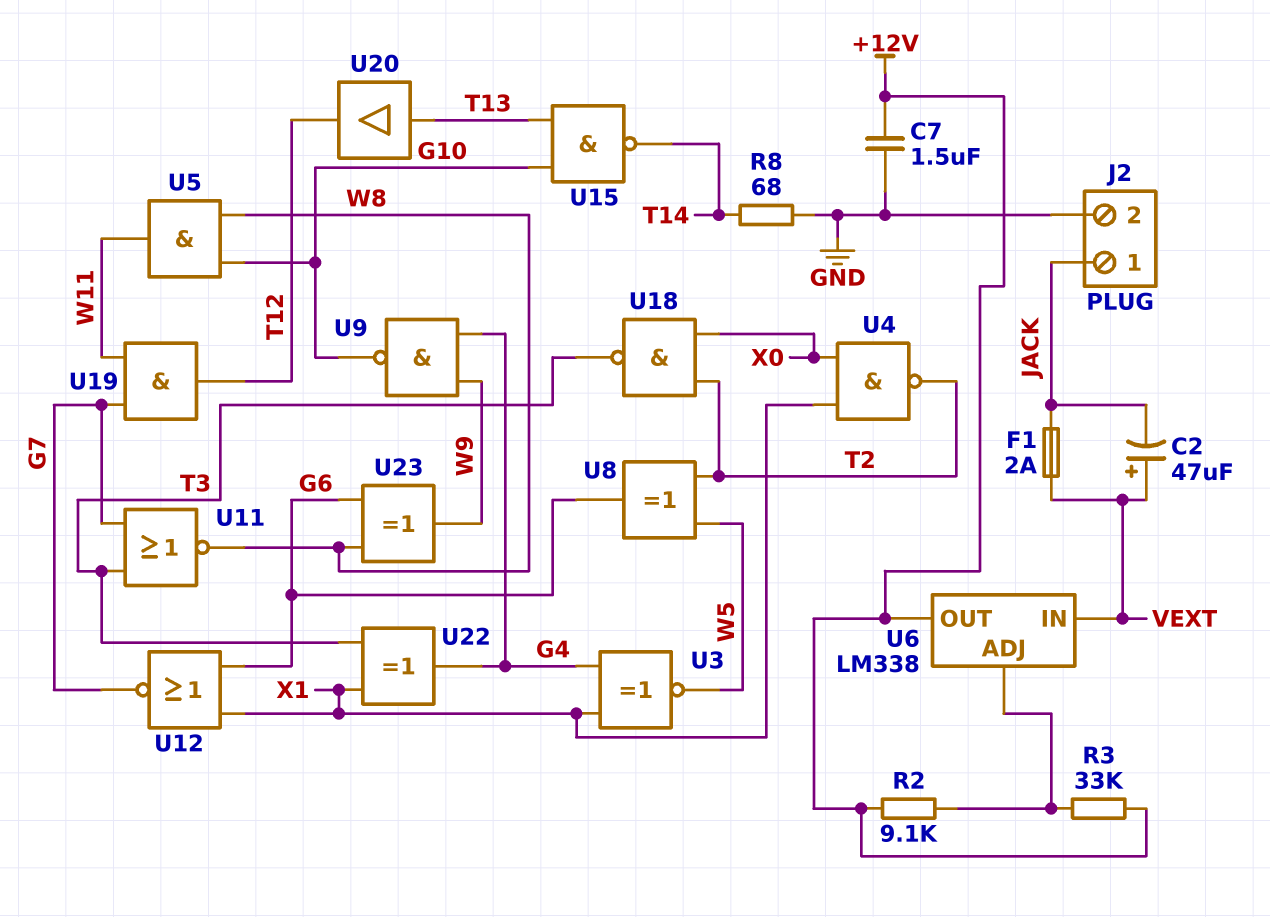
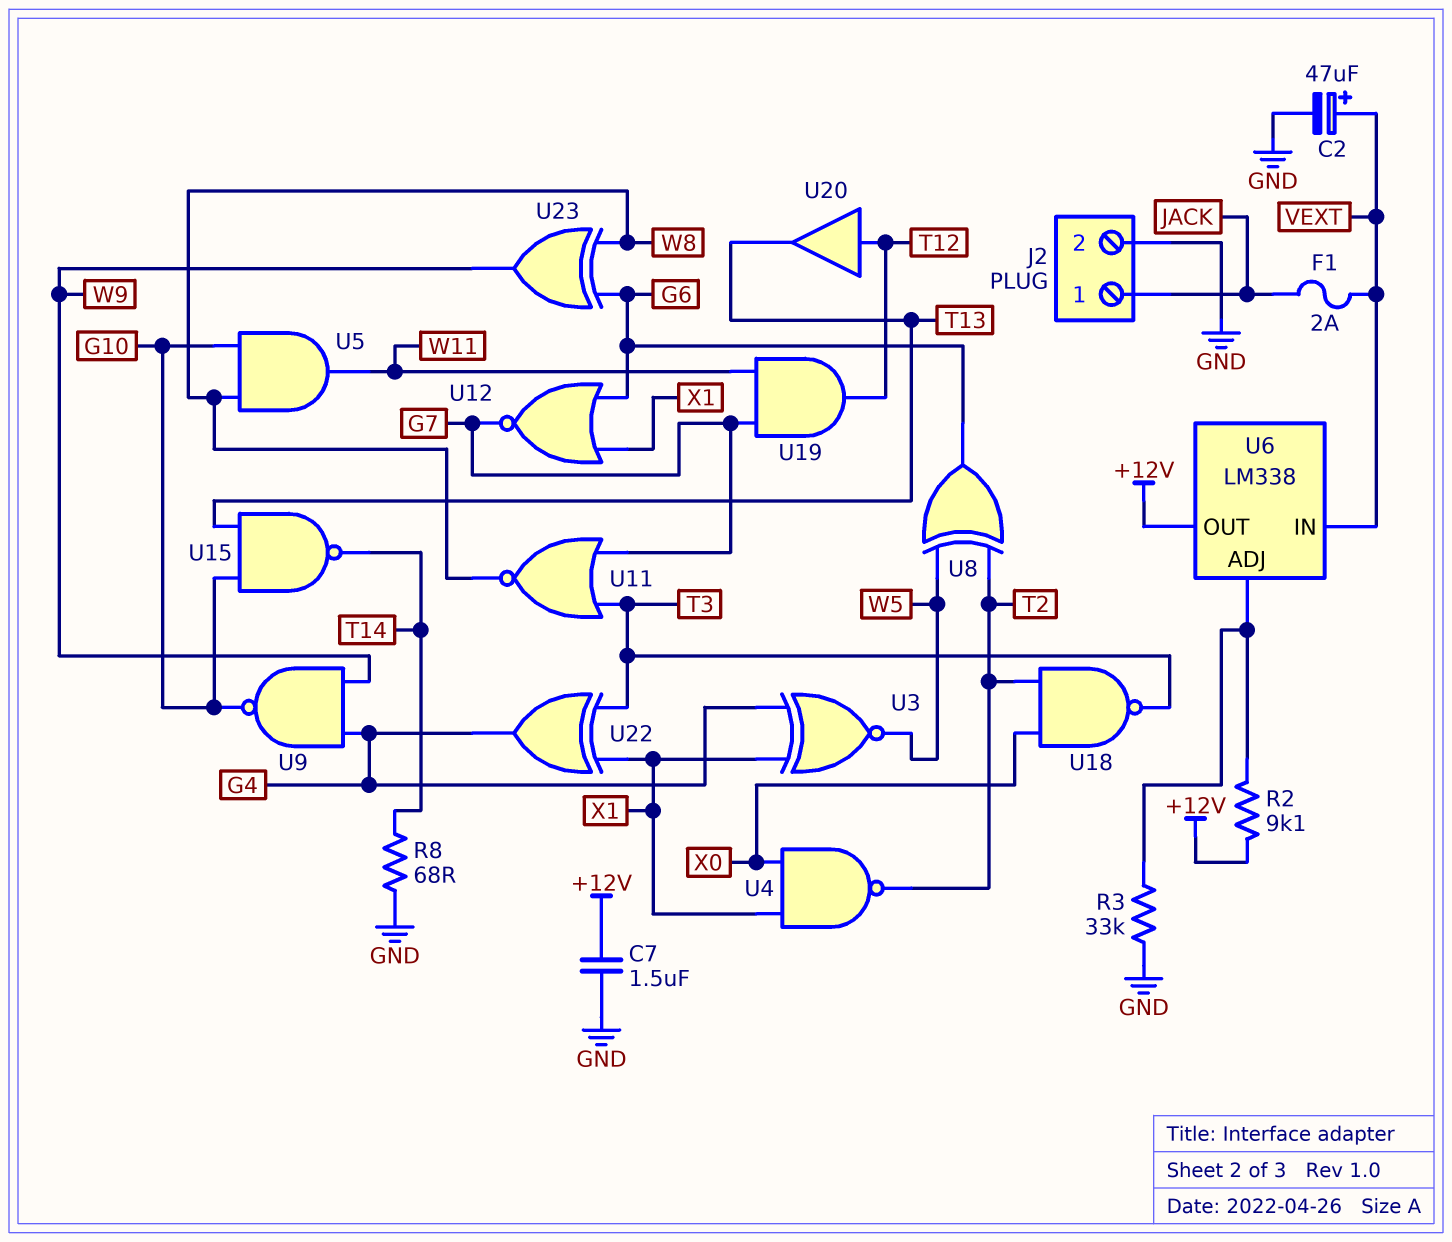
C2: 47uF (plus VEXT, minus JACK) -> 47uF (plus VEXT, minus GND)
R3: 33k (+12V, U6/ADJ) -> 33k (GND, U6/ADJ)
U20: buffer (in T13, out T12) -> buffer (in T12, out T13)

